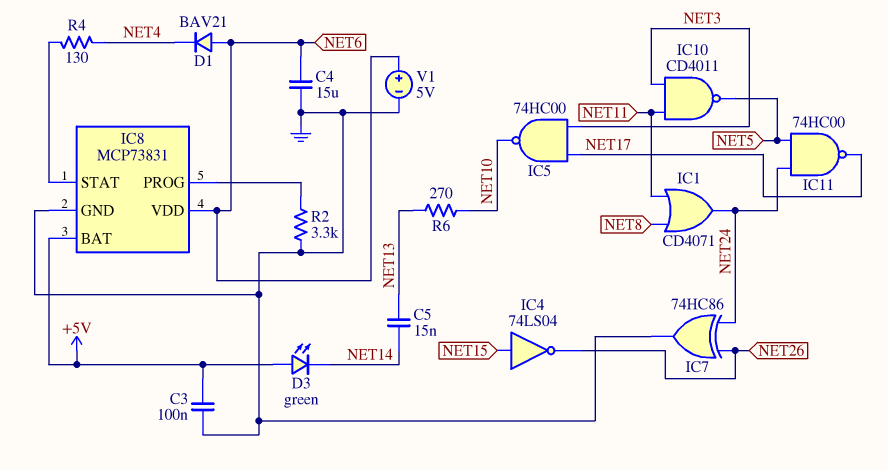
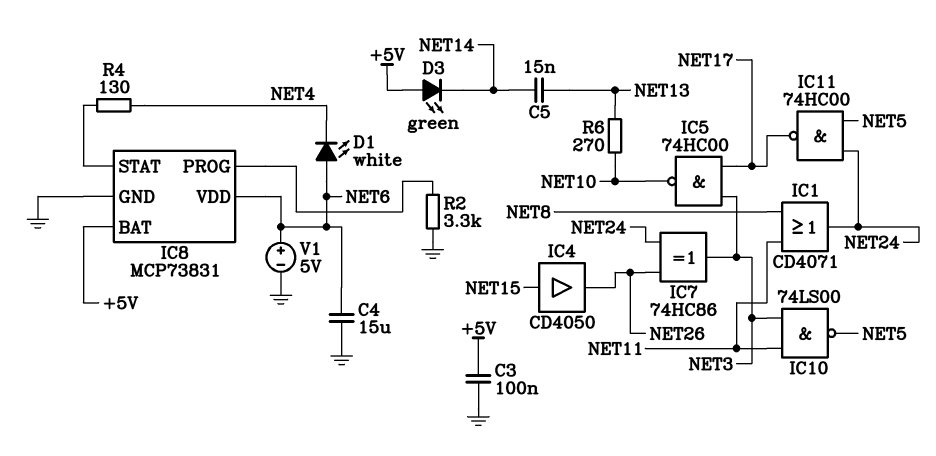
D1: diode BAV21 (A NET6, K NET4) -> LED white (A NET6, K NET4)
IC4: NOT 74LS04 (in NET15, out NET26) -> buffer CD4050 (in NET15, out NET26)
IC7: XOR 74HC86 (in NET24, in NET26, out GND) -> XOR 74HC86 (in NET24, in NET26, out NET3)
IC10: NAND CD4011 (in NET3, in NET11, out NET5) -> NAND 74LS00 (in NET3, in NET11, out NET5)

